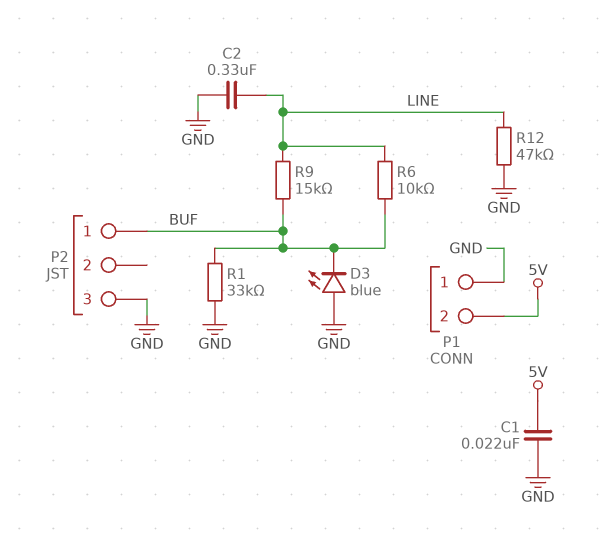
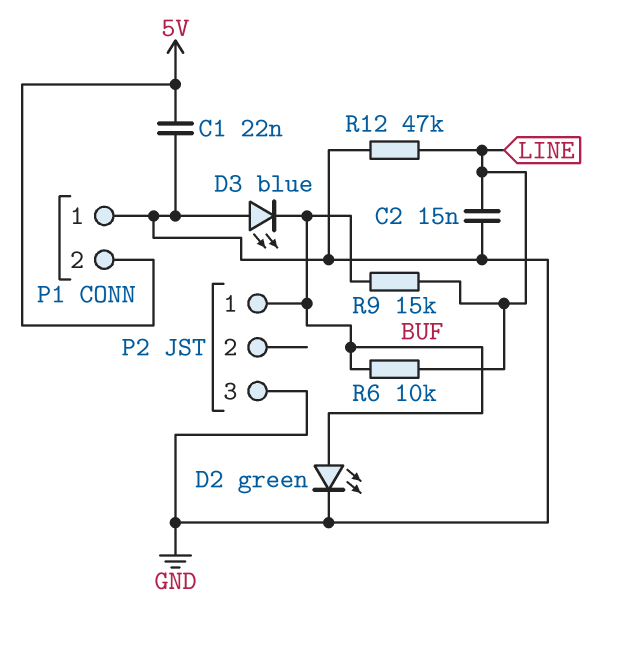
C2: 330nF (GND, LINE) -> 15nF (GND, LINE)
D2: none -> LED green (A BUF, K GND)
R1: 33k (BUF, GND) -> none

